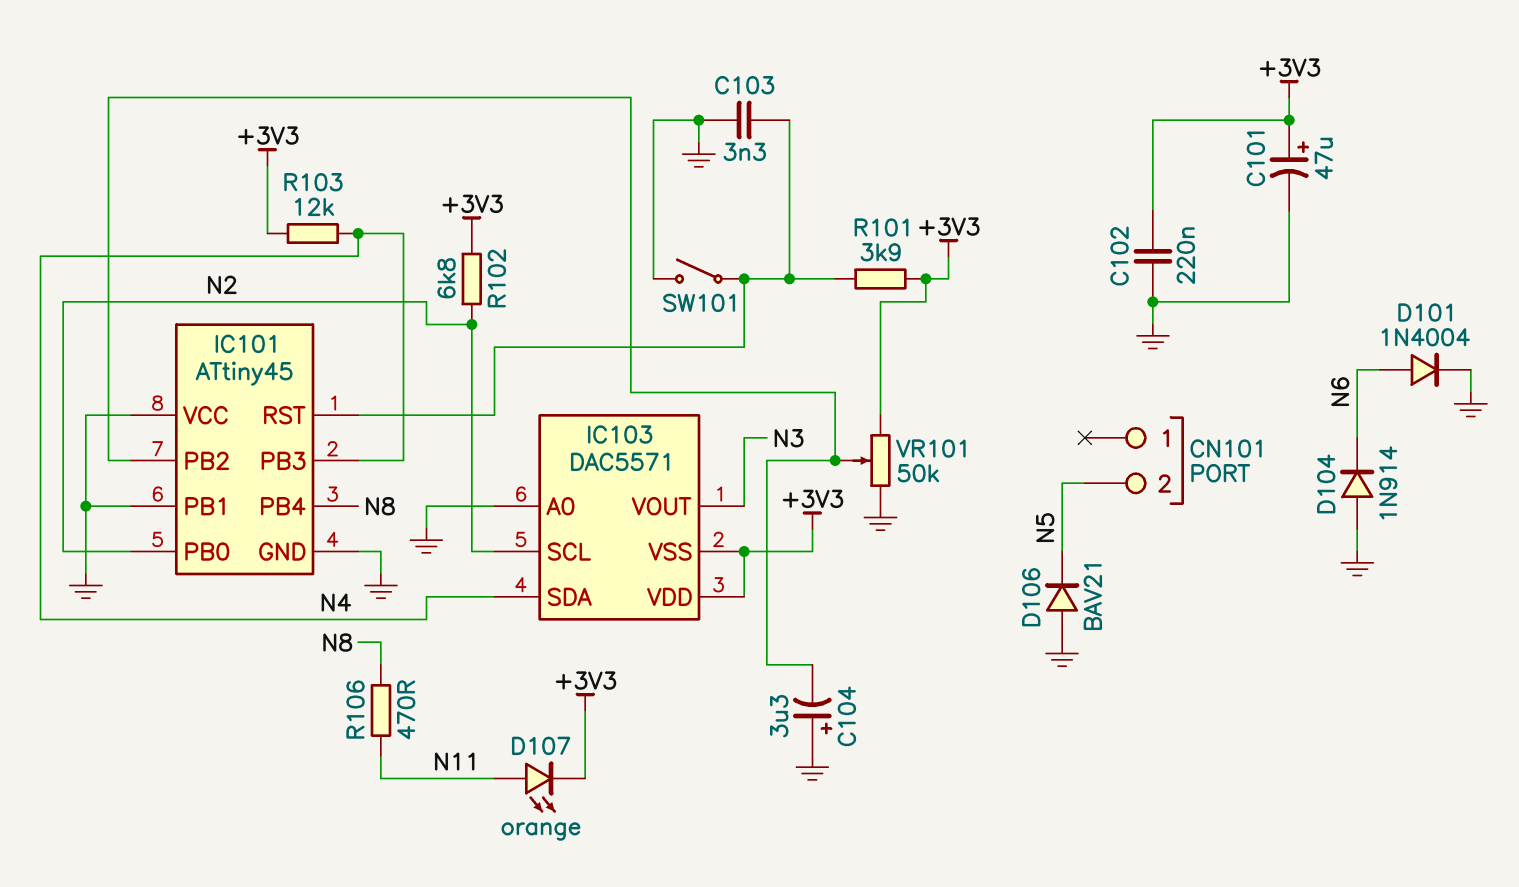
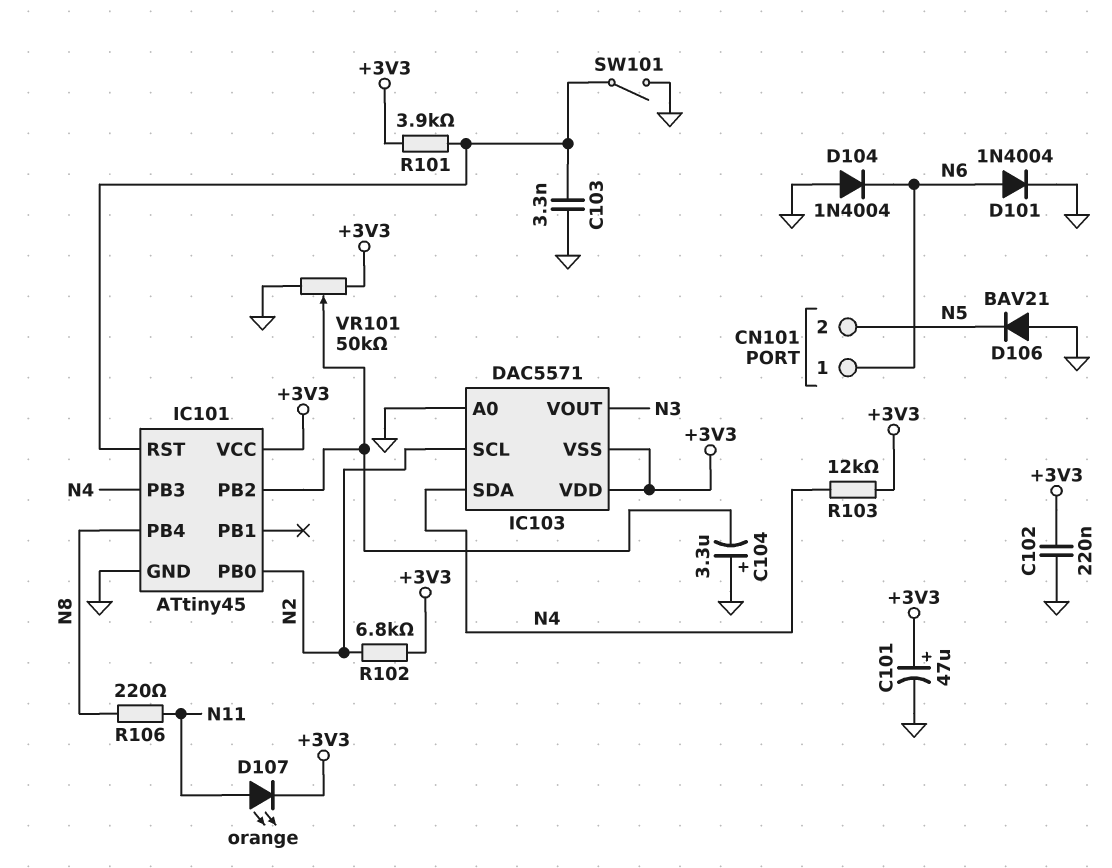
CN101 pin 1: none -> N6
D104: diode 1N914 (A GND, K N6) -> diode 1N4004 (A GND, K N6)
IC101 pin PB1: GND -> none
IC101 pin VCC: GND -> +3V3
R106: 470 (N8, N11) -> 220 (N8, N11)

